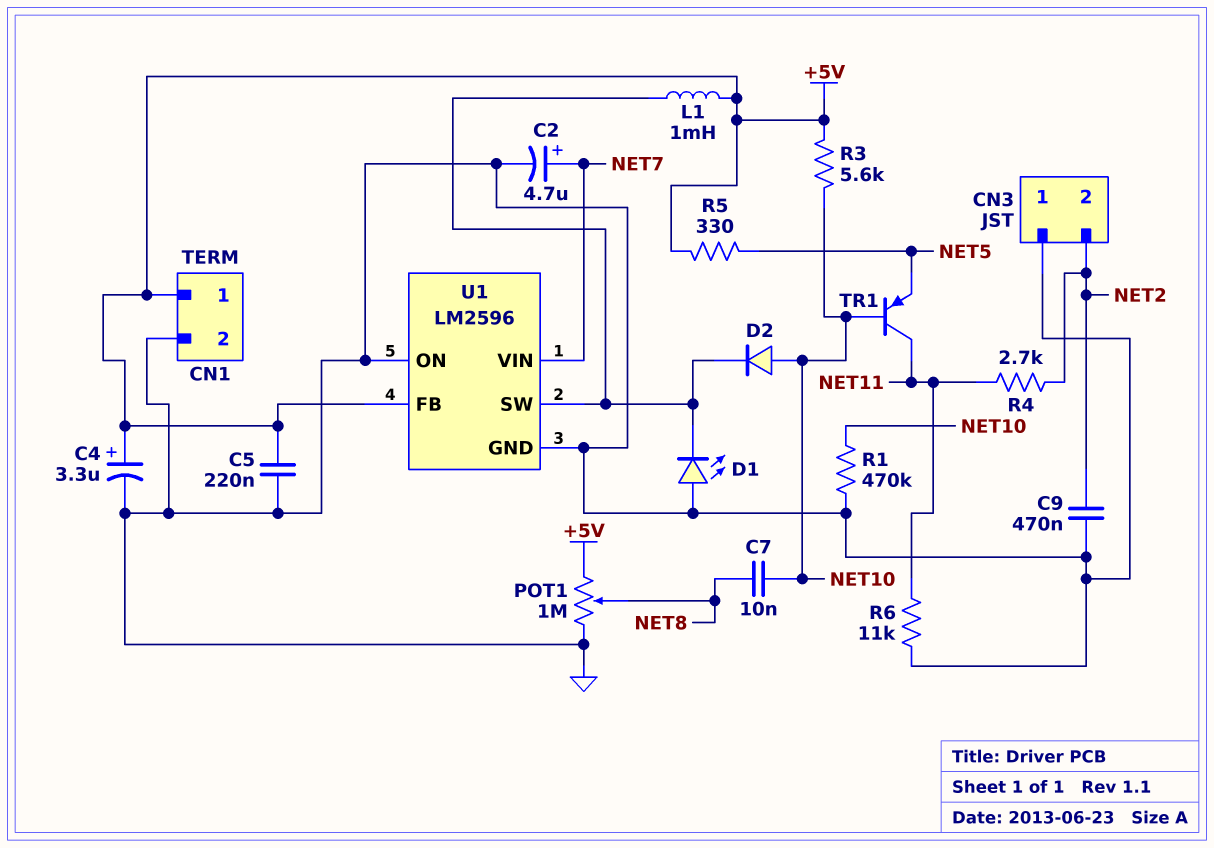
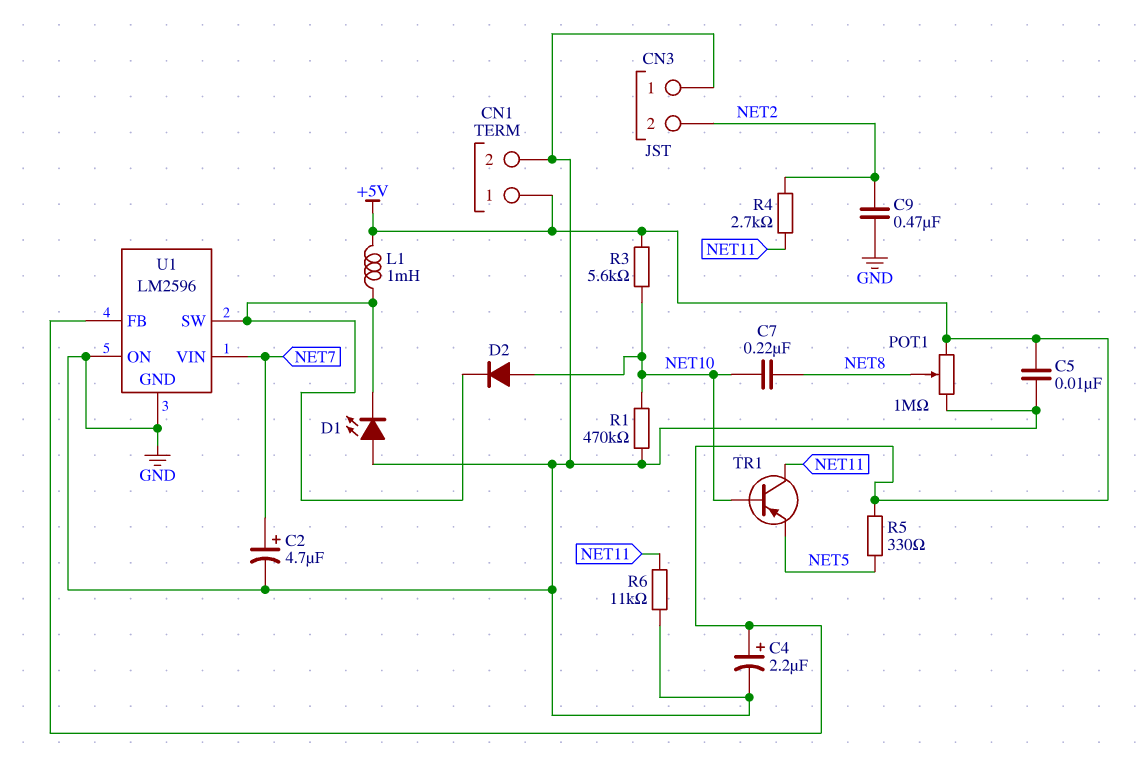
C4: 3.3uF (plus +5V, minus GND) -> 2.2uF (plus +5V, minus GND)
C5: 220nF (+5V, GND) -> 10nF (+5V, GND)
C7: 10nF (NET8, NET10) -> 220nF (NET8, NET10)

